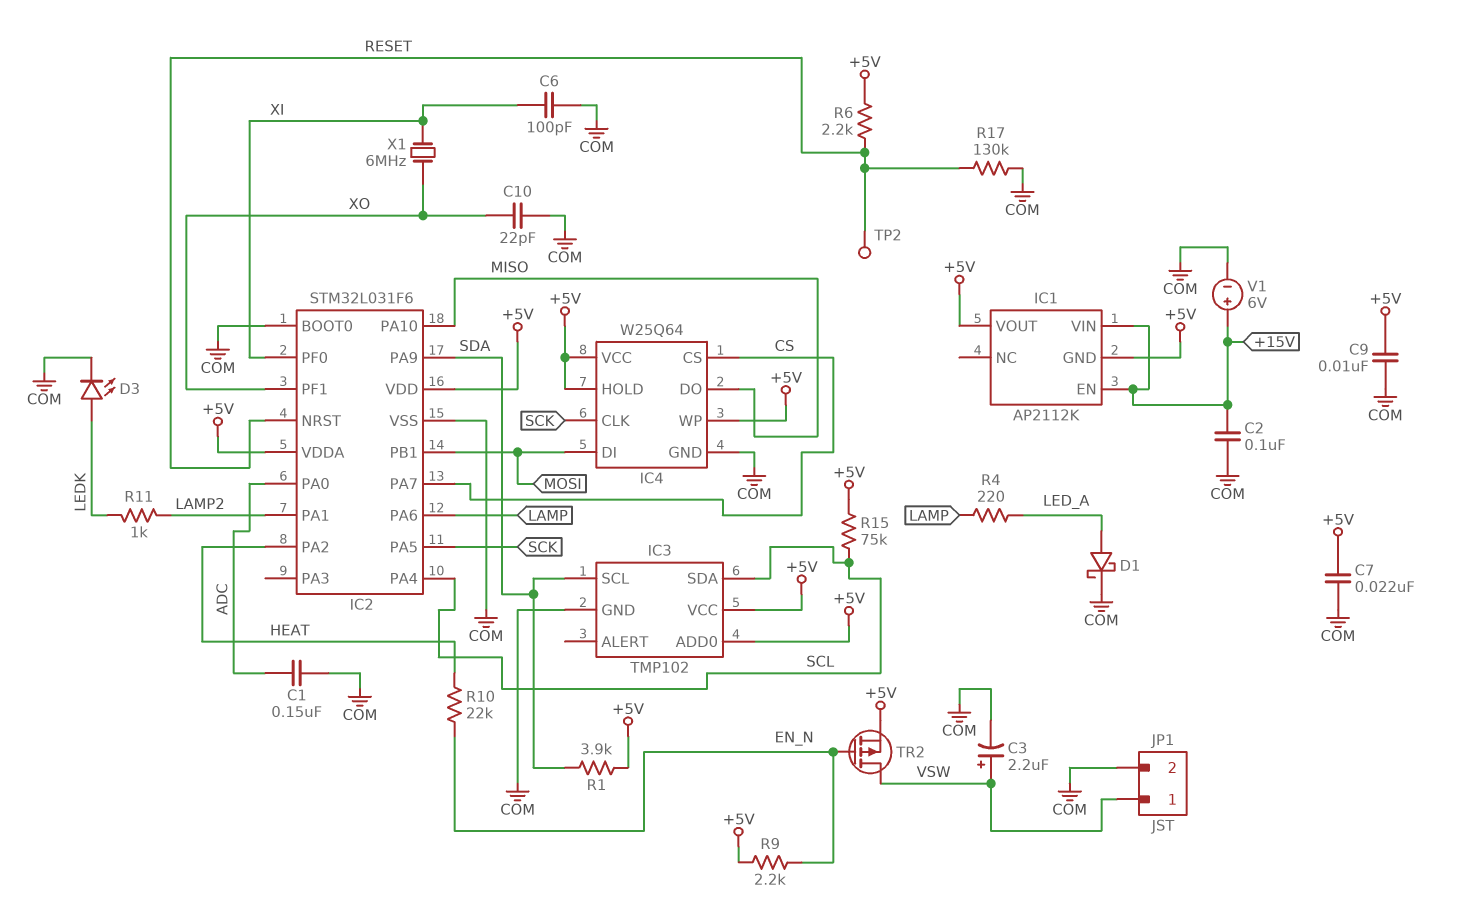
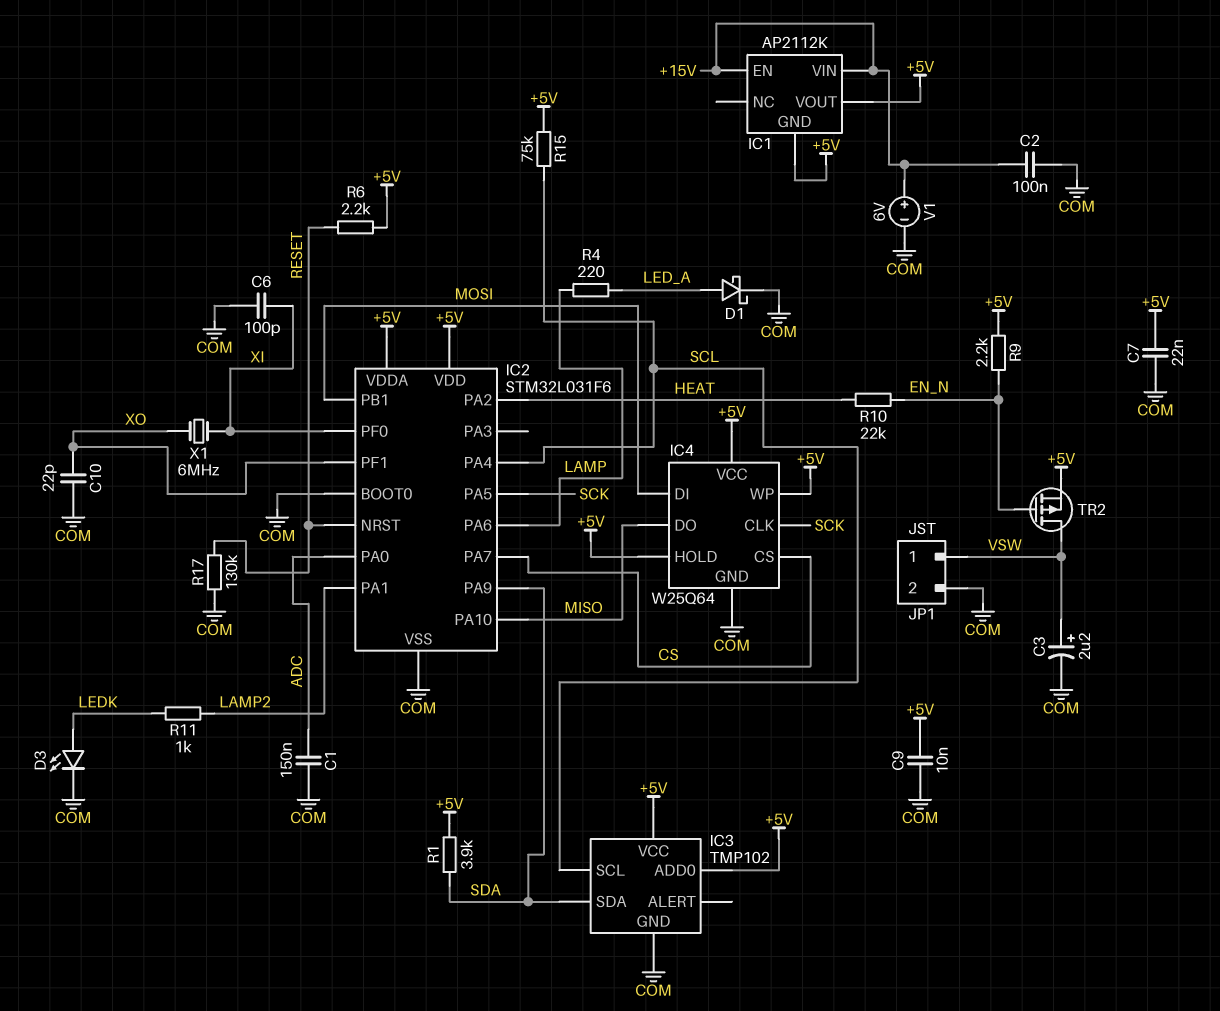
IC3 pin SCL: SDA -> SCL
IC3 pin SDA: SCL -> SDA
TP2: test point (RESET) -> none

